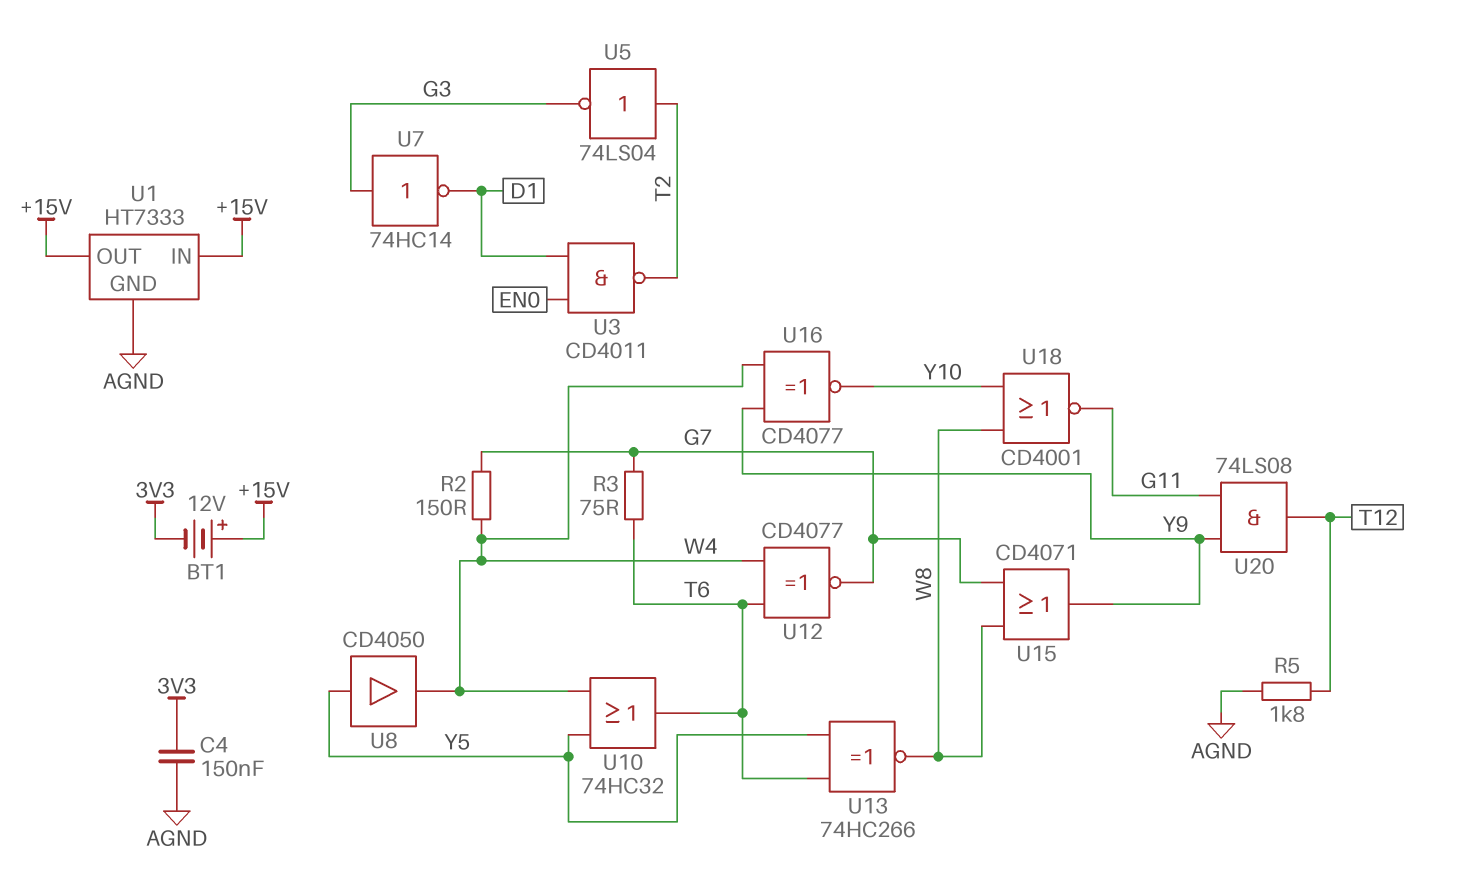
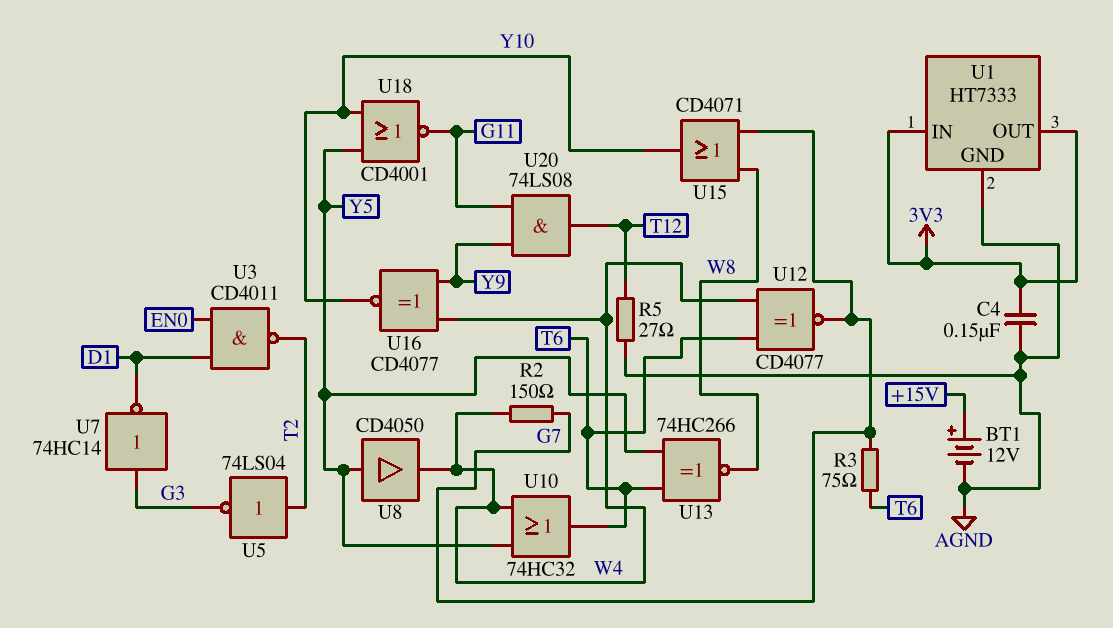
BT1: 12V (plus +15V, minus 3V3) -> 12V (plus +15V, minus AGND)
R5: 1.8k (AGND, T12) -> 27 (AGND, T12)
U1 pin IN: +15V -> 3V3
U1 pin OUT: +15V -> 3V3
U15: OR CD4071 (in G7, in W8, out Y9) -> OR CD4071 (in G7, in W8, out Y10)
U18: NOR CD4001 (in W8, in Y10, out G11) -> NOR CD4001 (in Y5, in Y10, out G11)

